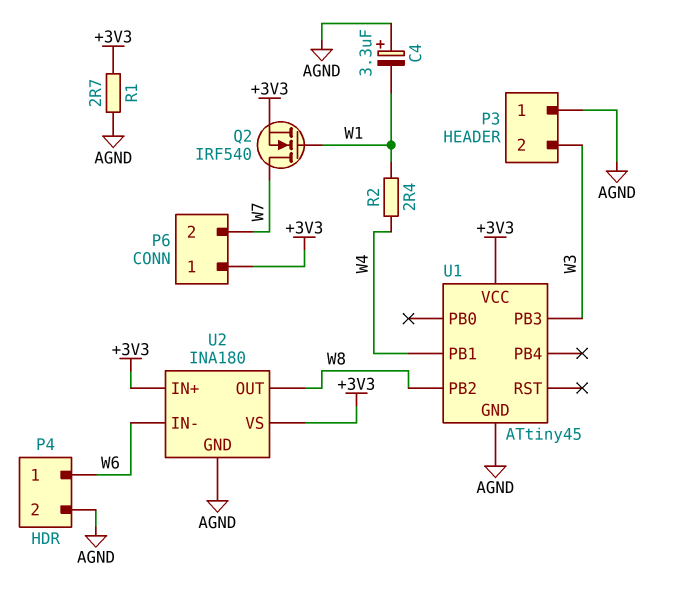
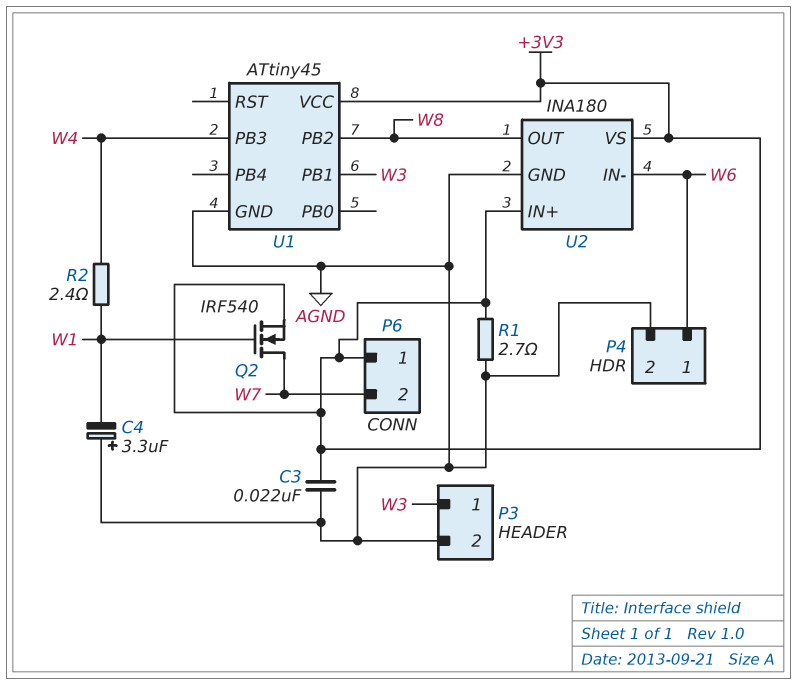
C3: none -> 22nF (+3V3, AGND)
P3 pin 1: AGND -> W3
P3 pin 2: W3 -> AGND
U1 pin PB1: W4 -> W3
U1 pin PB3: W3 -> W4

